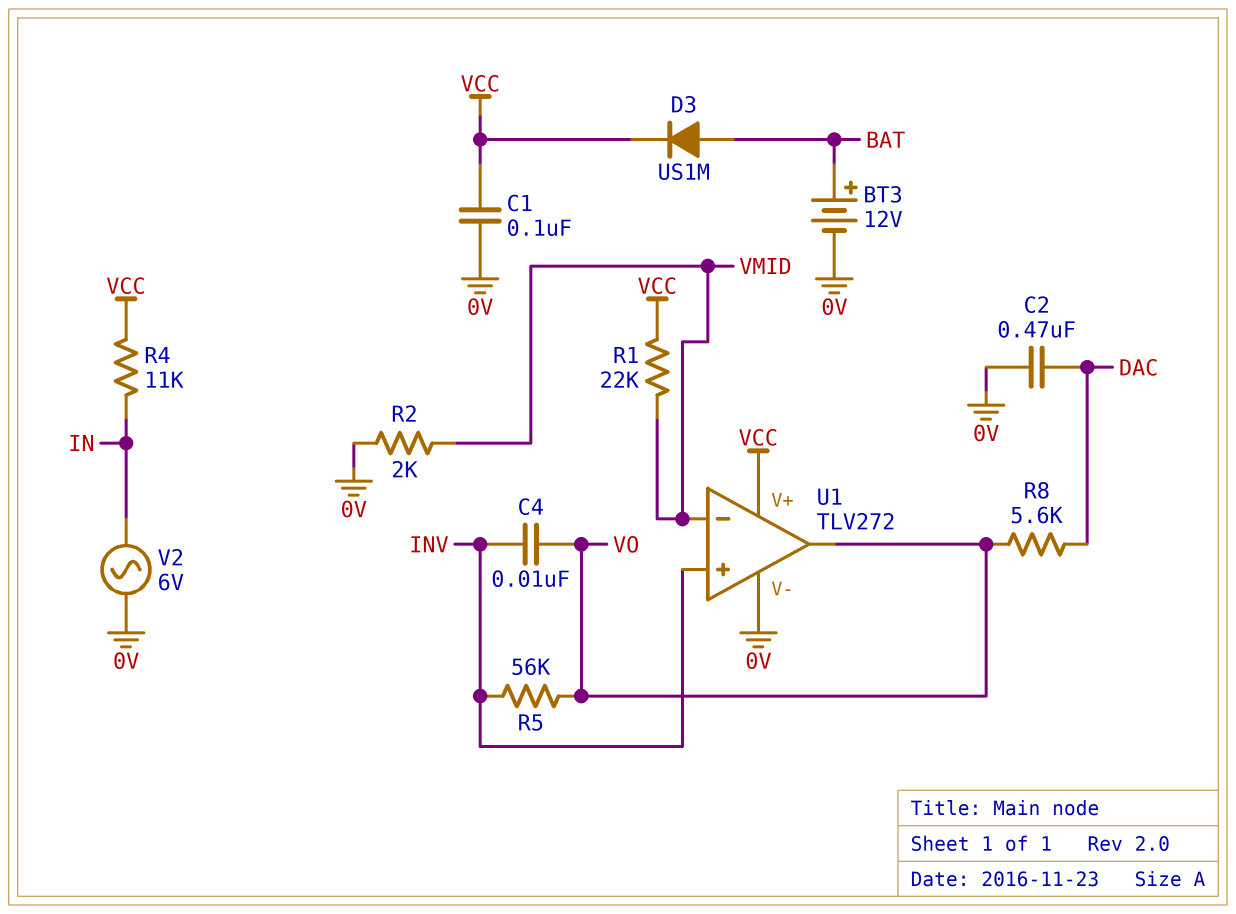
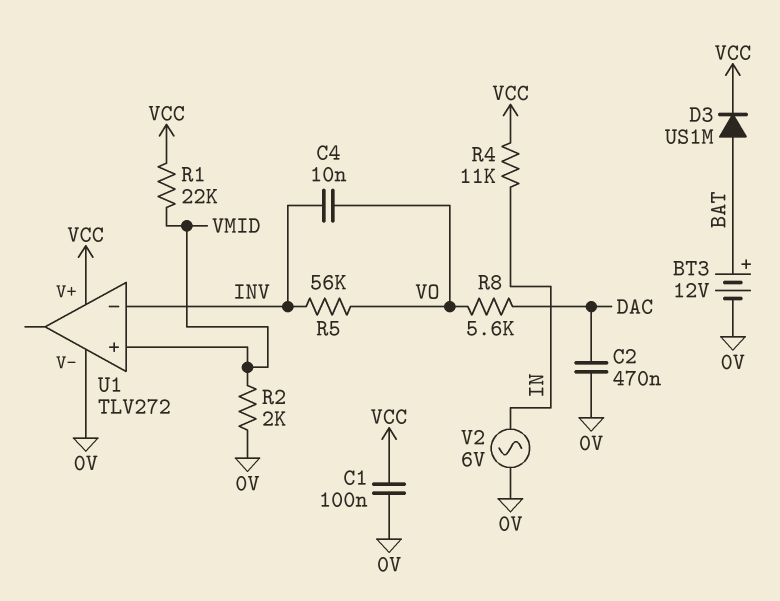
U1 pin in+: INV -> VMID
U1 pin in-: VMID -> INV
U1 pin out: VO -> none

